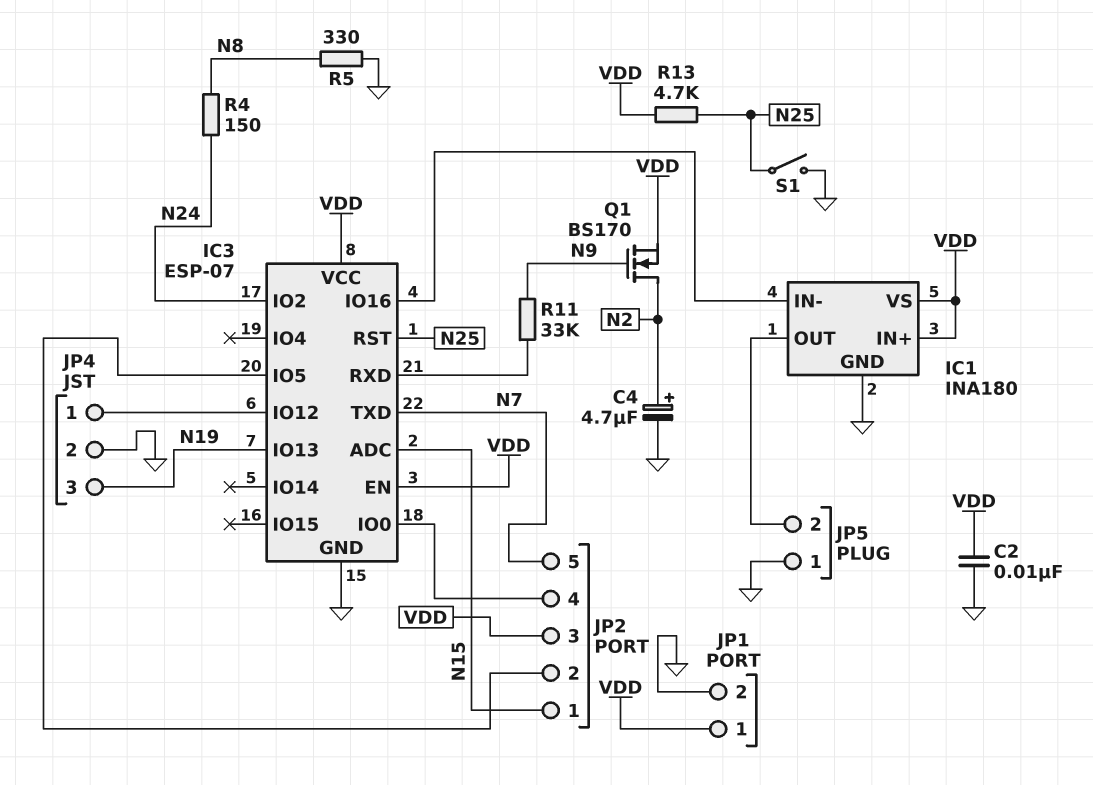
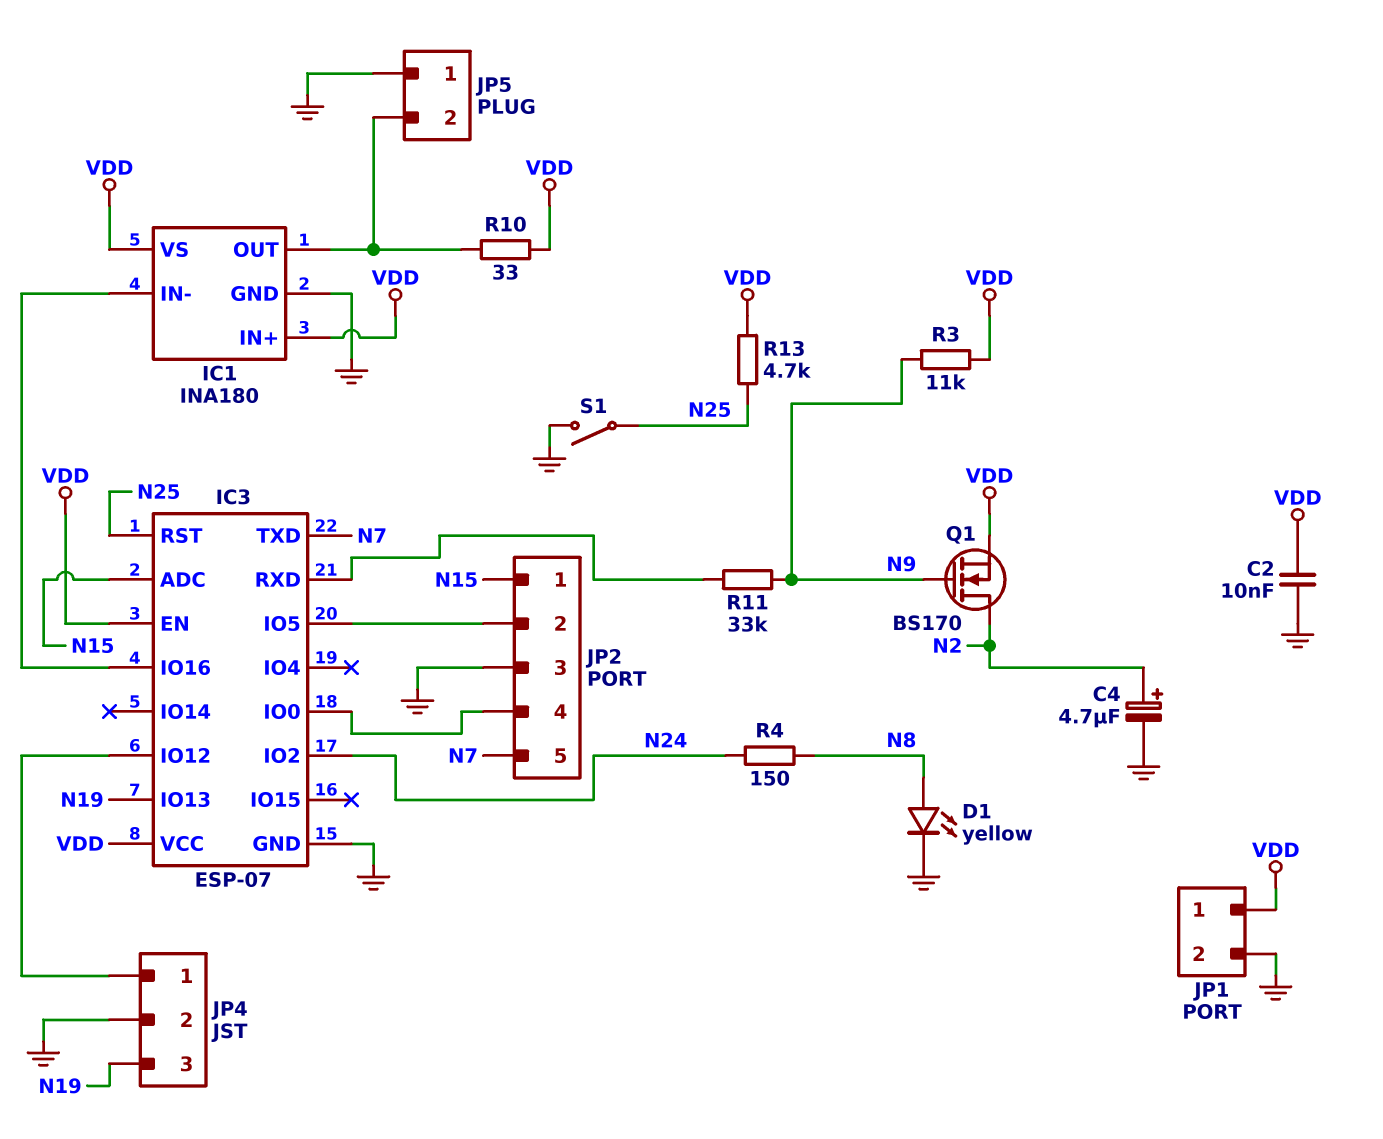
D1: none -> LED yellow (A N8, K GND)
JP2 pin 3: VDD -> GND
R3: none -> 11k (N9, VDD)
R5: 330 (GND, N8) -> none
R10: none -> 33 (IC1/OUT, VDD)

